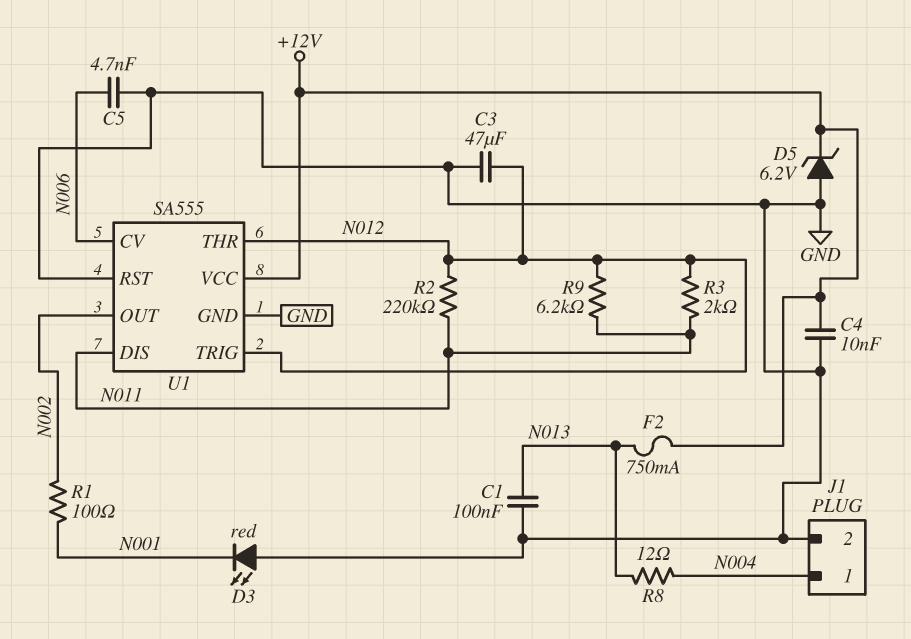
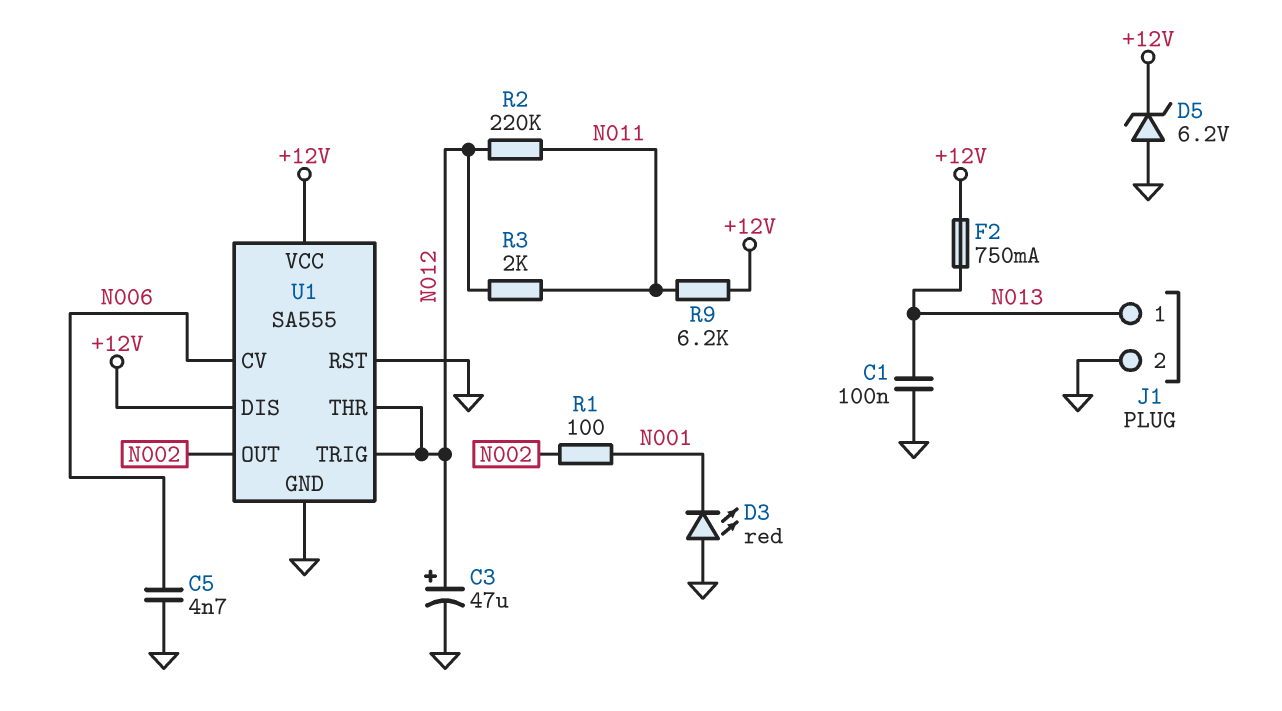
C3: 47uF (GND, N012) -> 47uF (plus N012, minus GND)
C4: 10nF (+12V, GND) -> none
J1 pin 1: N004 -> N013
R8: 12 (N004, N013) -> none
R9: 6.2k (N011, N012) -> 6.2k (+12V, N011)
U1 pin DIS: N011 -> +12V

